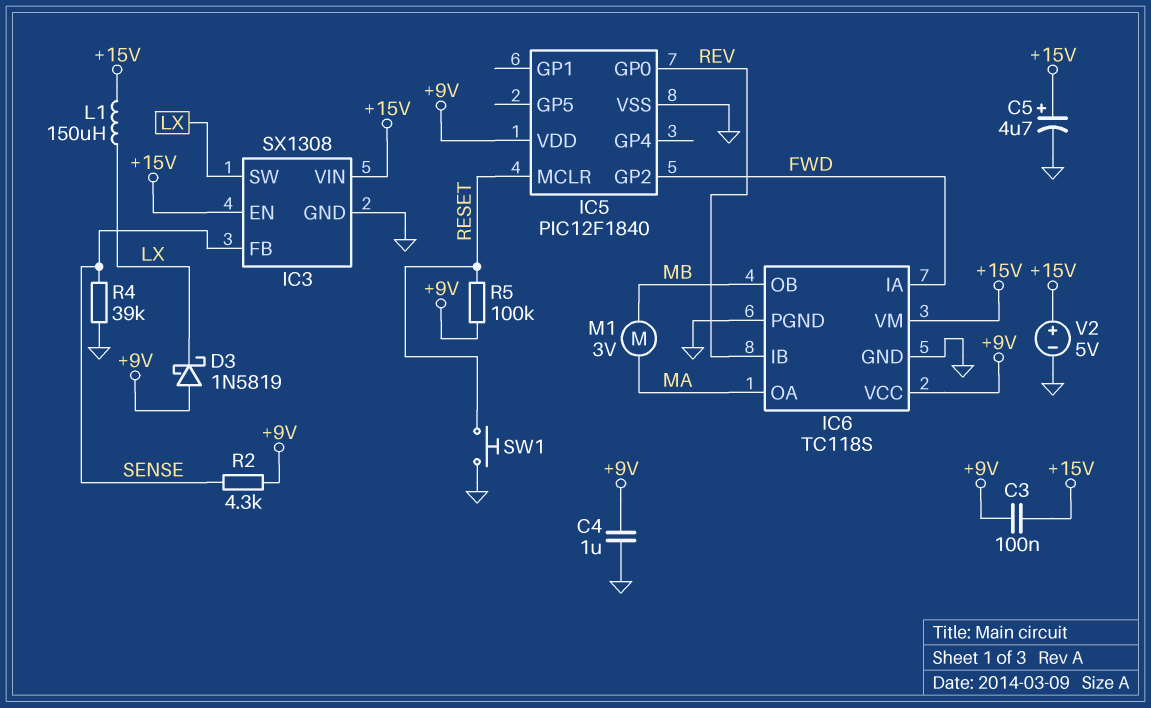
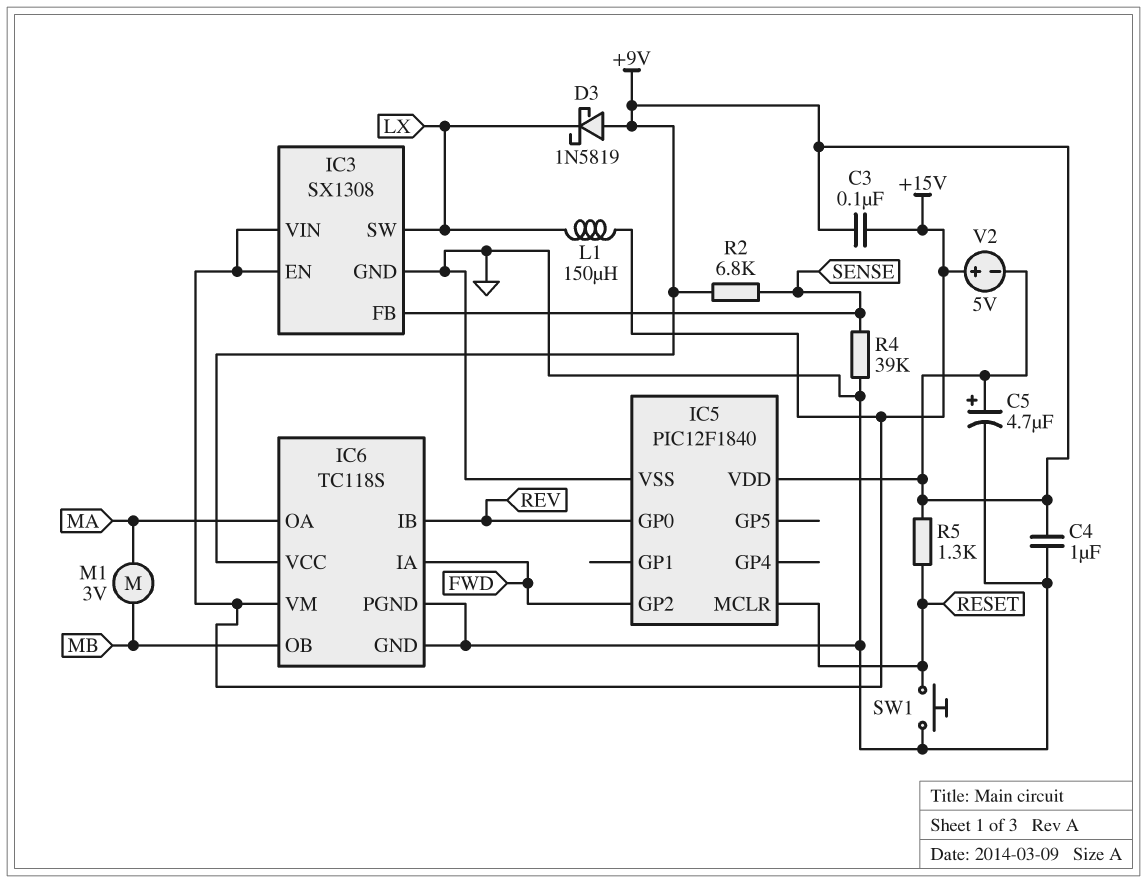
C5: 4.7uF (plus +15V, minus GND) -> 4.7uF (plus +9V, minus GND)
R2: 4.3k (+9V, SENSE) -> 6.8k (+9V, SENSE)
R5: 100k (+9V, RESET) -> 1.3k (+9V, RESET)
V2: 5V (plus +15V, minus GND) -> 5V (plus +15V, minus +9V)

